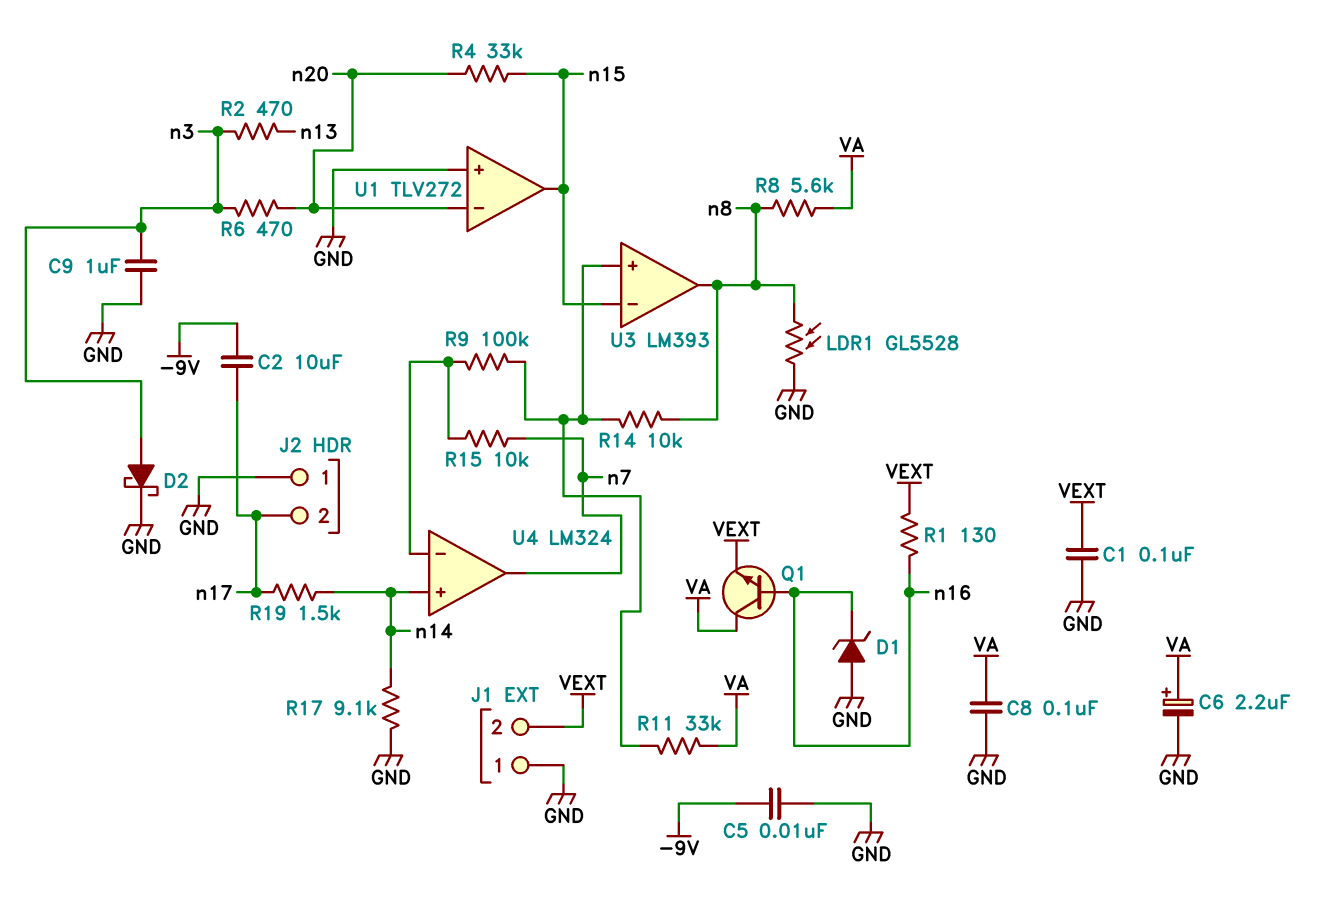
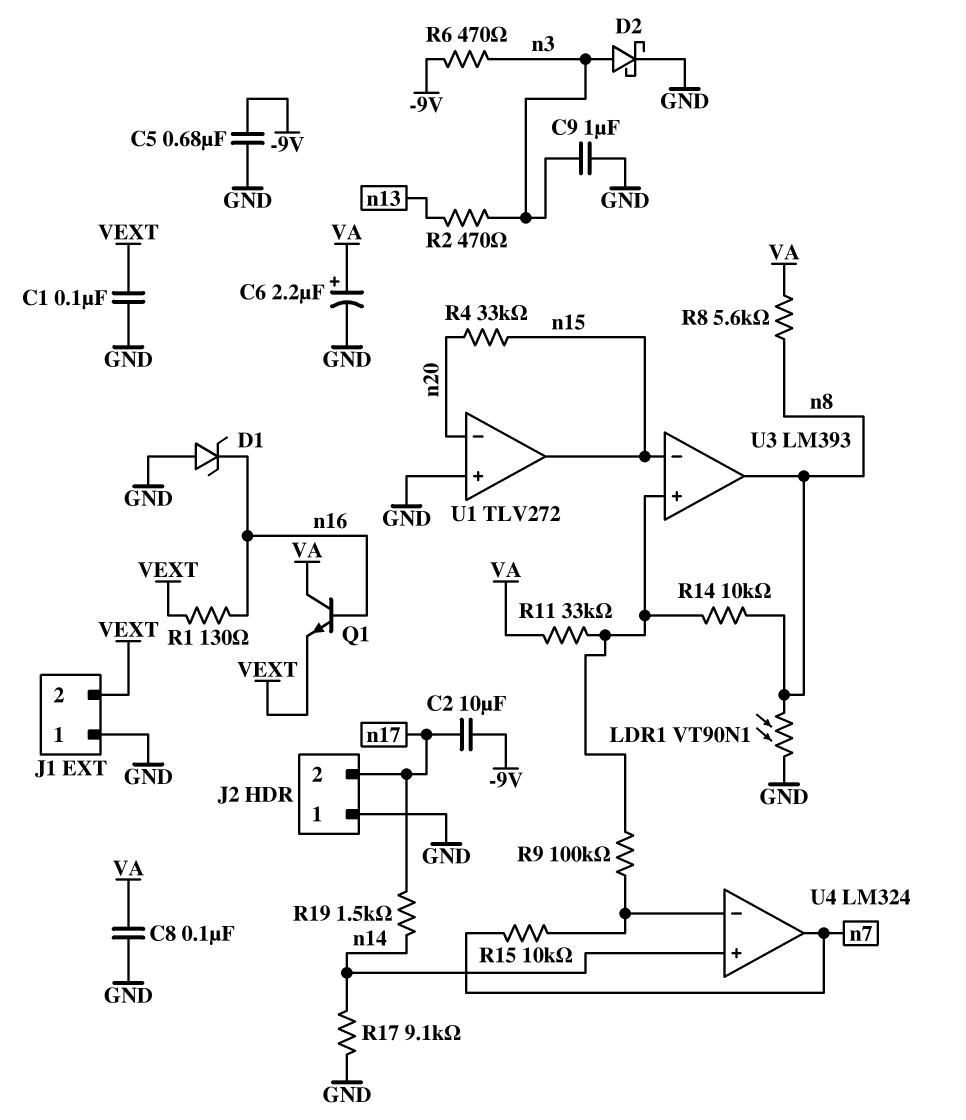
C5: 10nF (-9V, GND) -> 680nF (-9V, GND)
LDR1: GL5528 (GND, n8) -> VT90N1 (GND, n8)
R6: 470 (n3, n20) -> 470 (-9V, n3)

